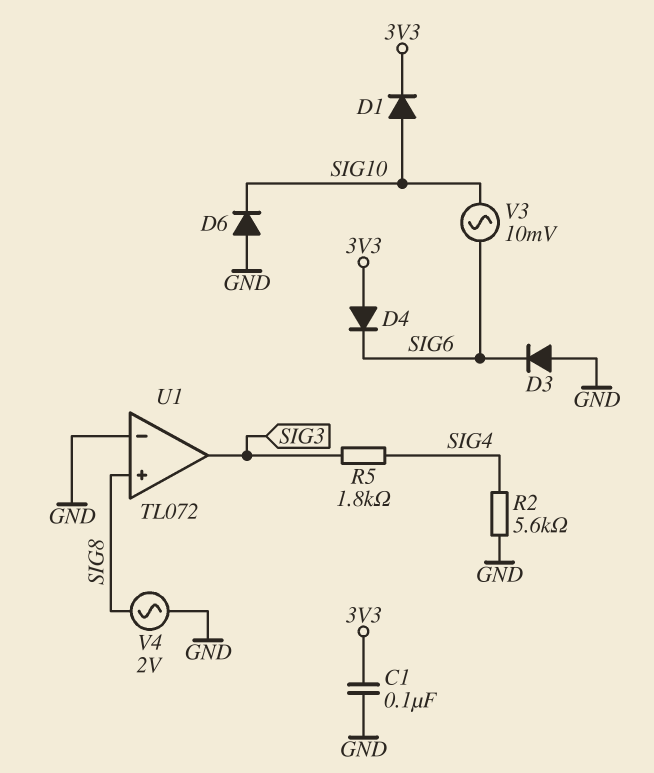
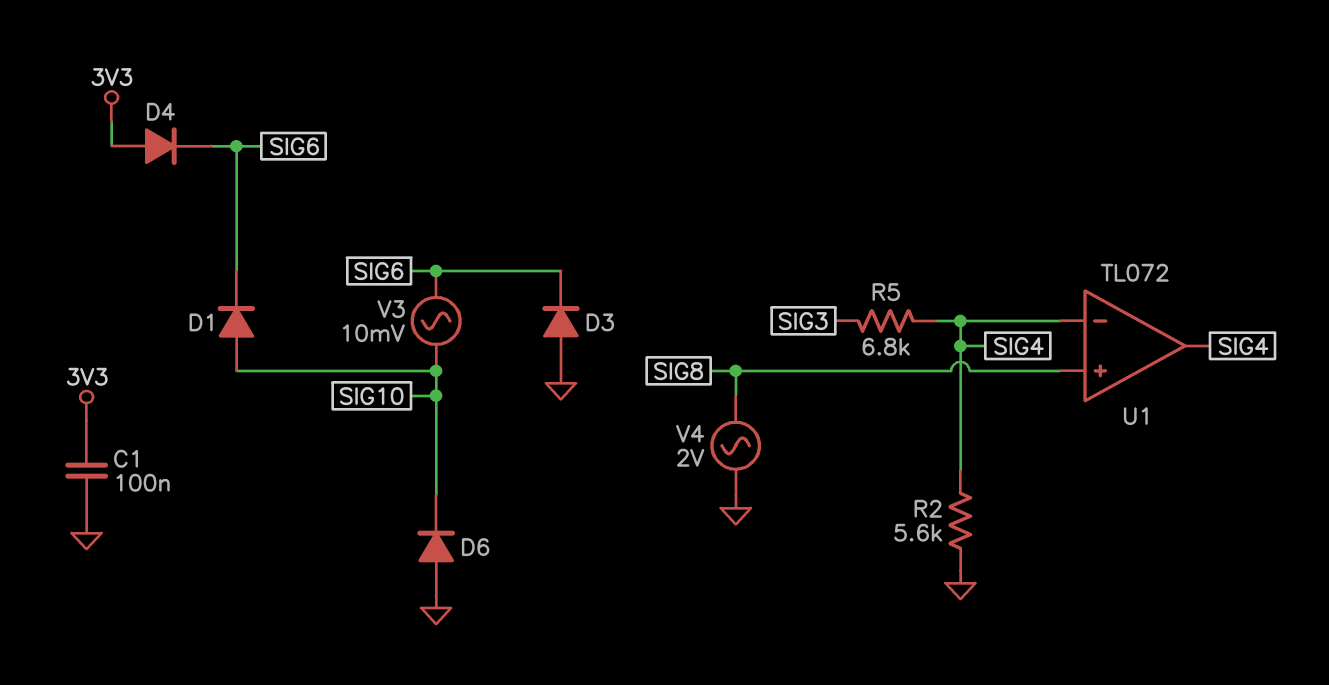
D1: diode (A SIG10, K 3V3) -> diode (A SIG10, K SIG6)
R5: 1.8k (SIG3, SIG4) -> 6.8k (SIG3, SIG4)
U1 pin in-: GND -> SIG4
U1 pin out: SIG3 -> SIG4

